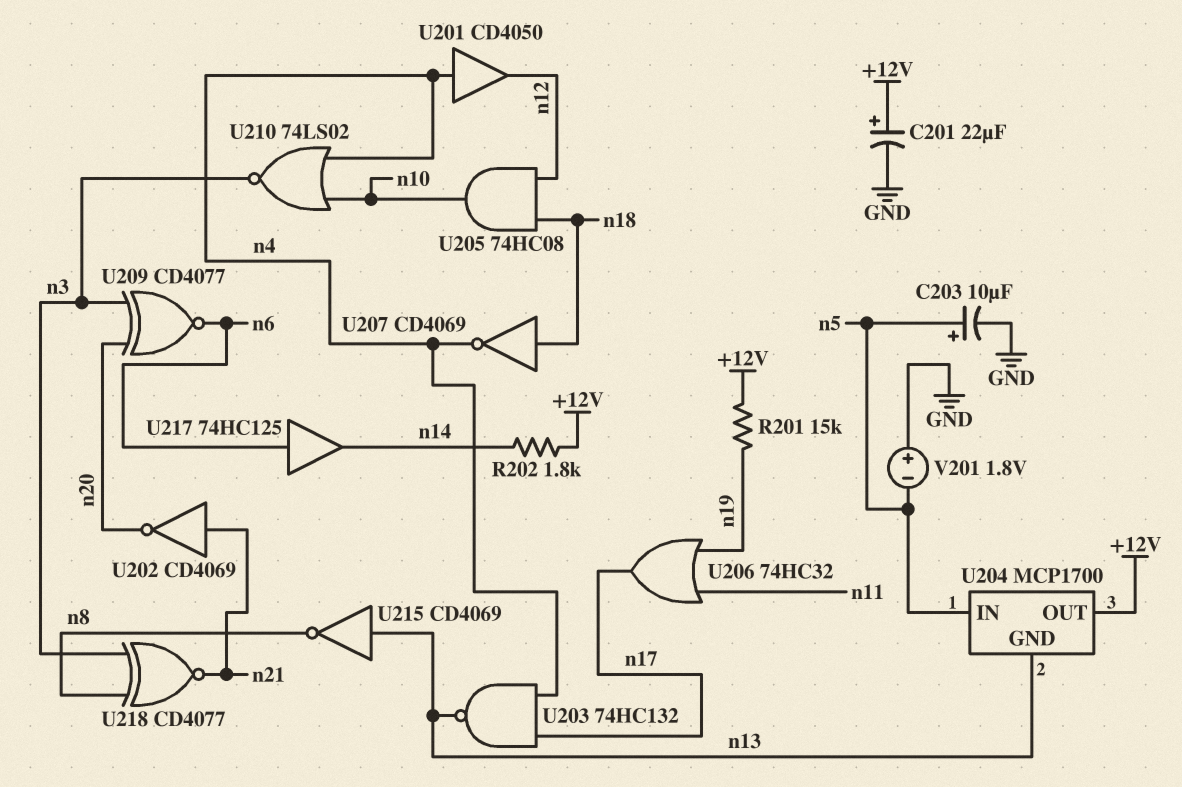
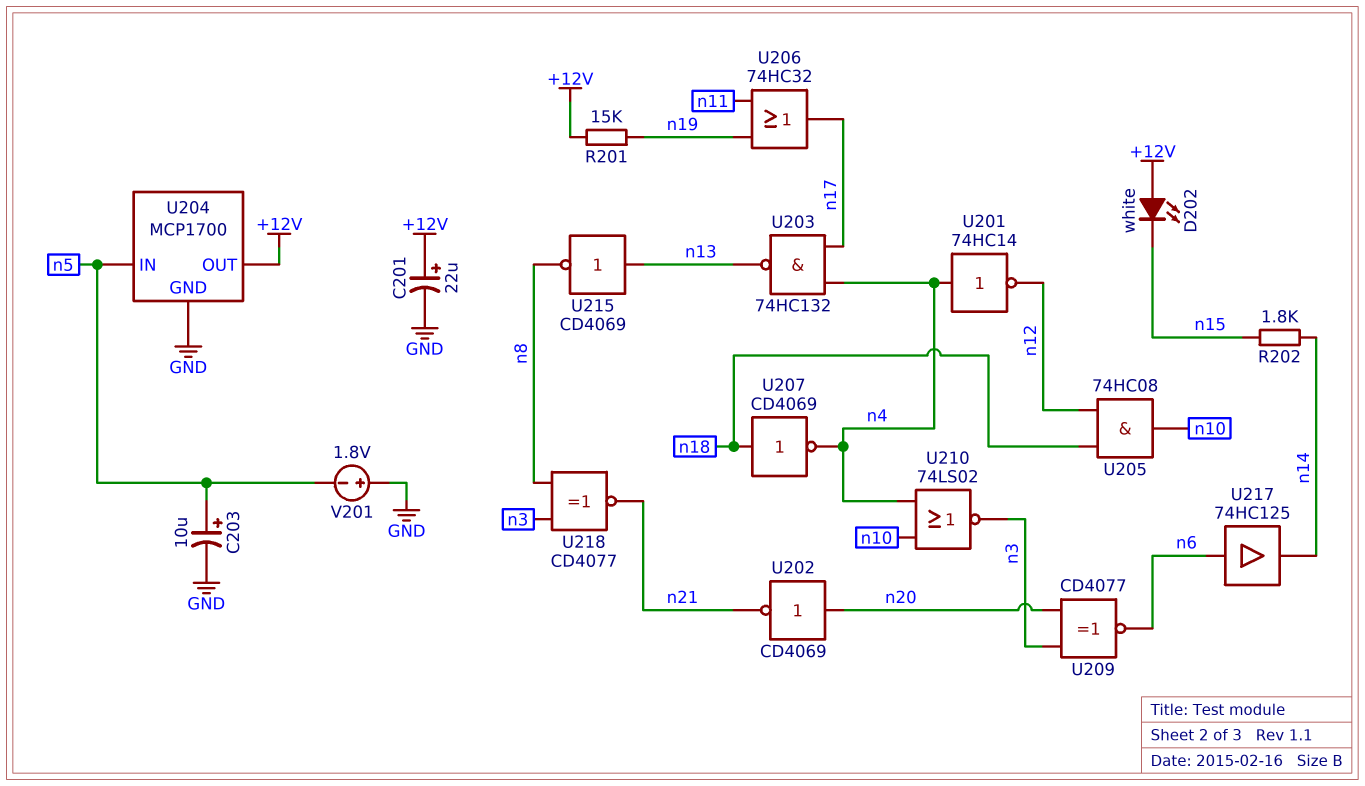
D202: none -> LED white (A +12V, K n15)
R202: 1.8k (+12V, n14) -> 1.8k (n14, n15)
U201: buffer CD4050 (in n4, out n12) -> NOT 74HC14 (in n4, out n12)
U202: NOT CD4069 (in n21, out n20) -> NOT CD4069 (in n20, out n21)
U204 pin GND: n13 -> GND

